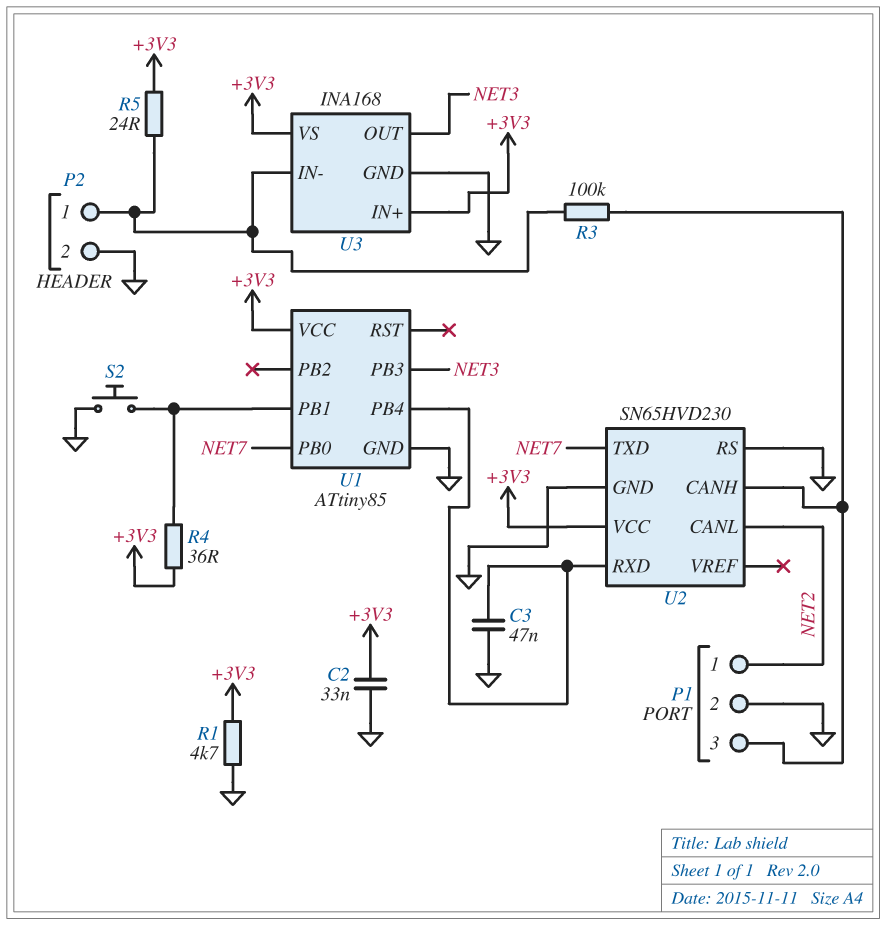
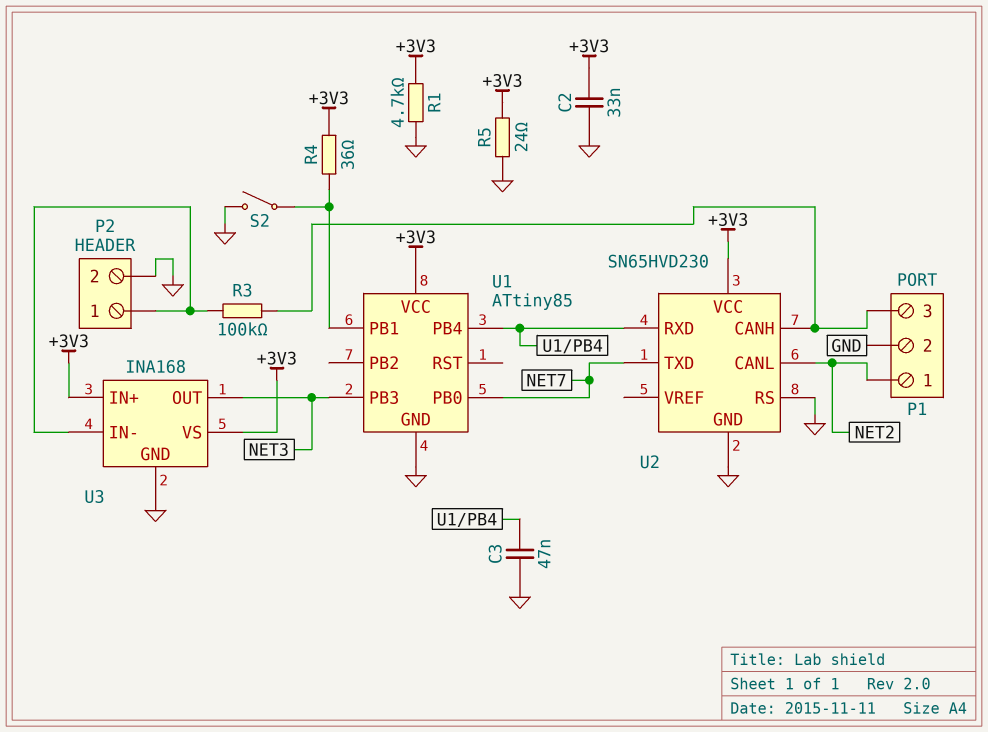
R5: 24 (+3V3, P2/1) -> 24 (+3V3, GND)
S2: button (GND, U1/PB1) -> switch (GND, U1/PB1)

